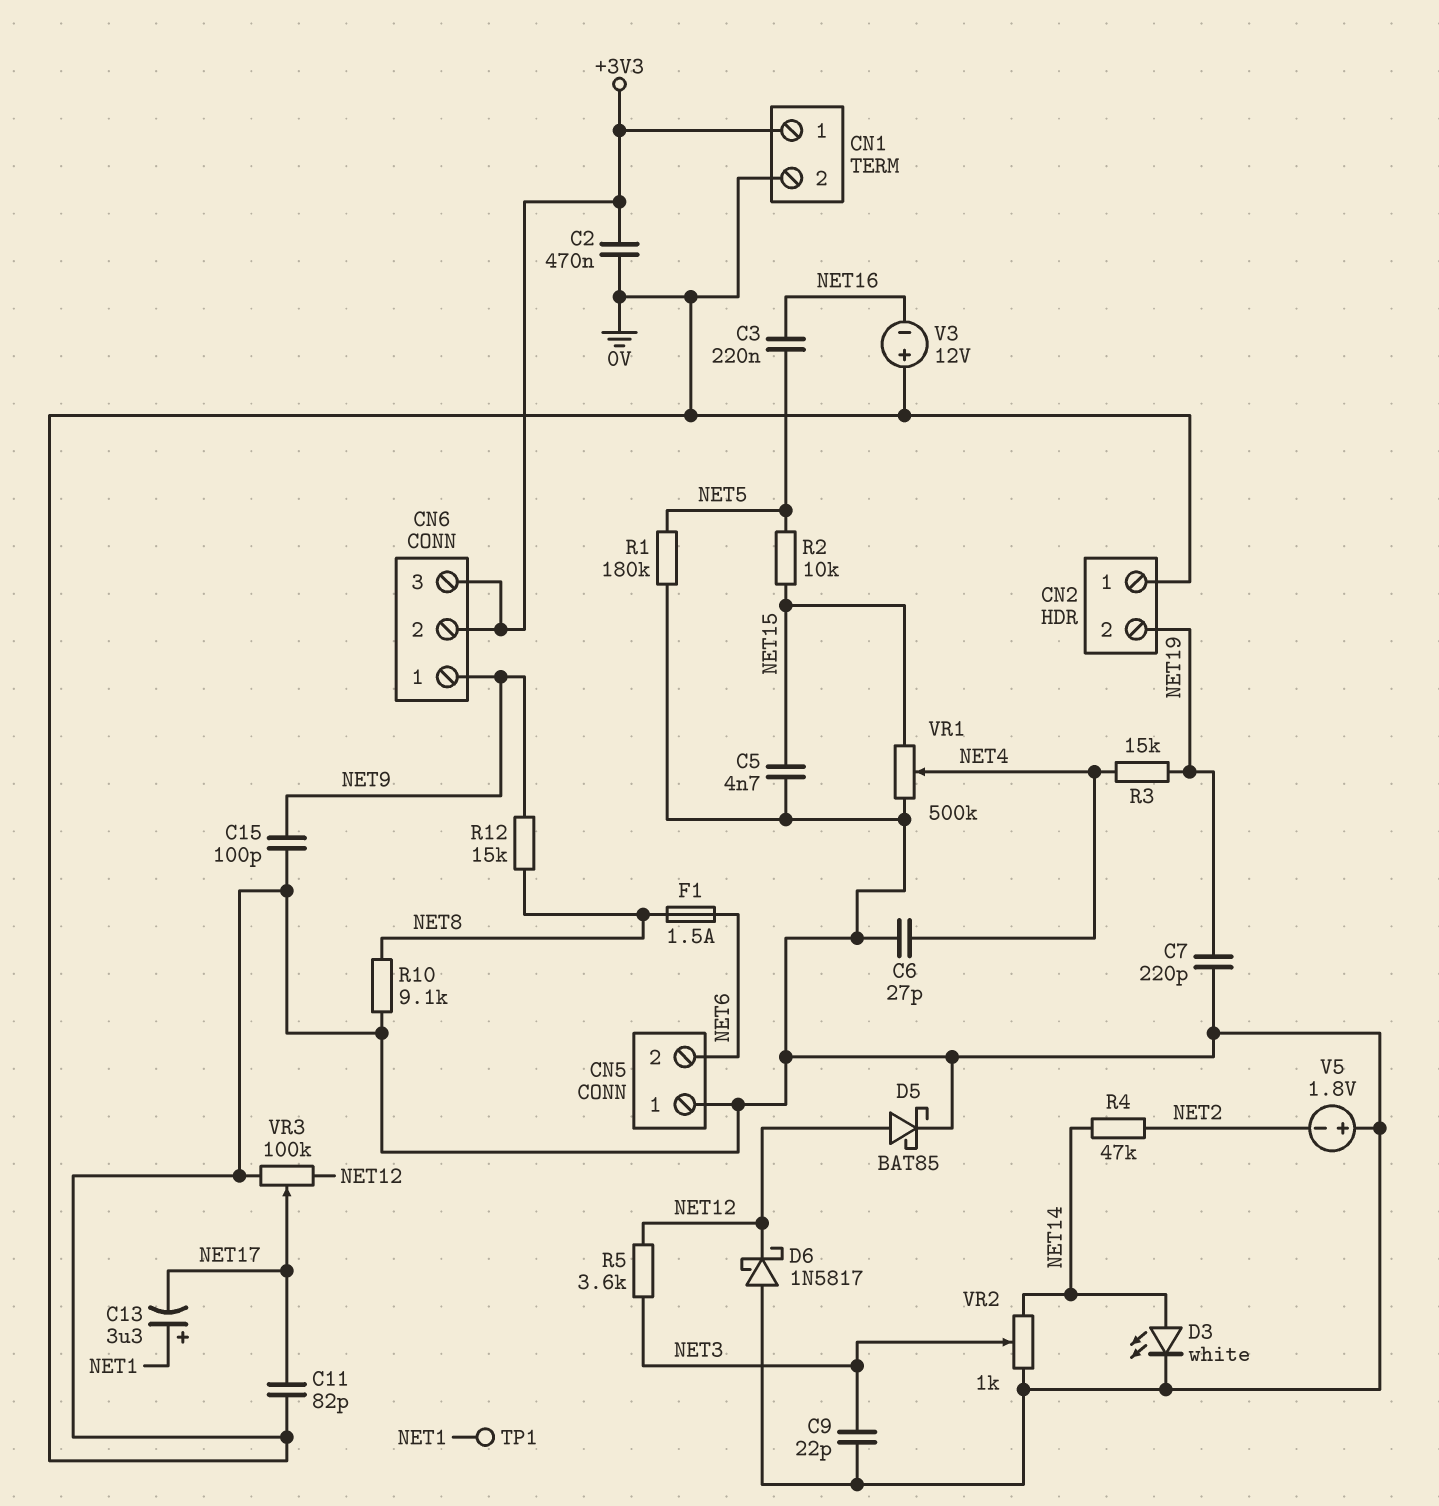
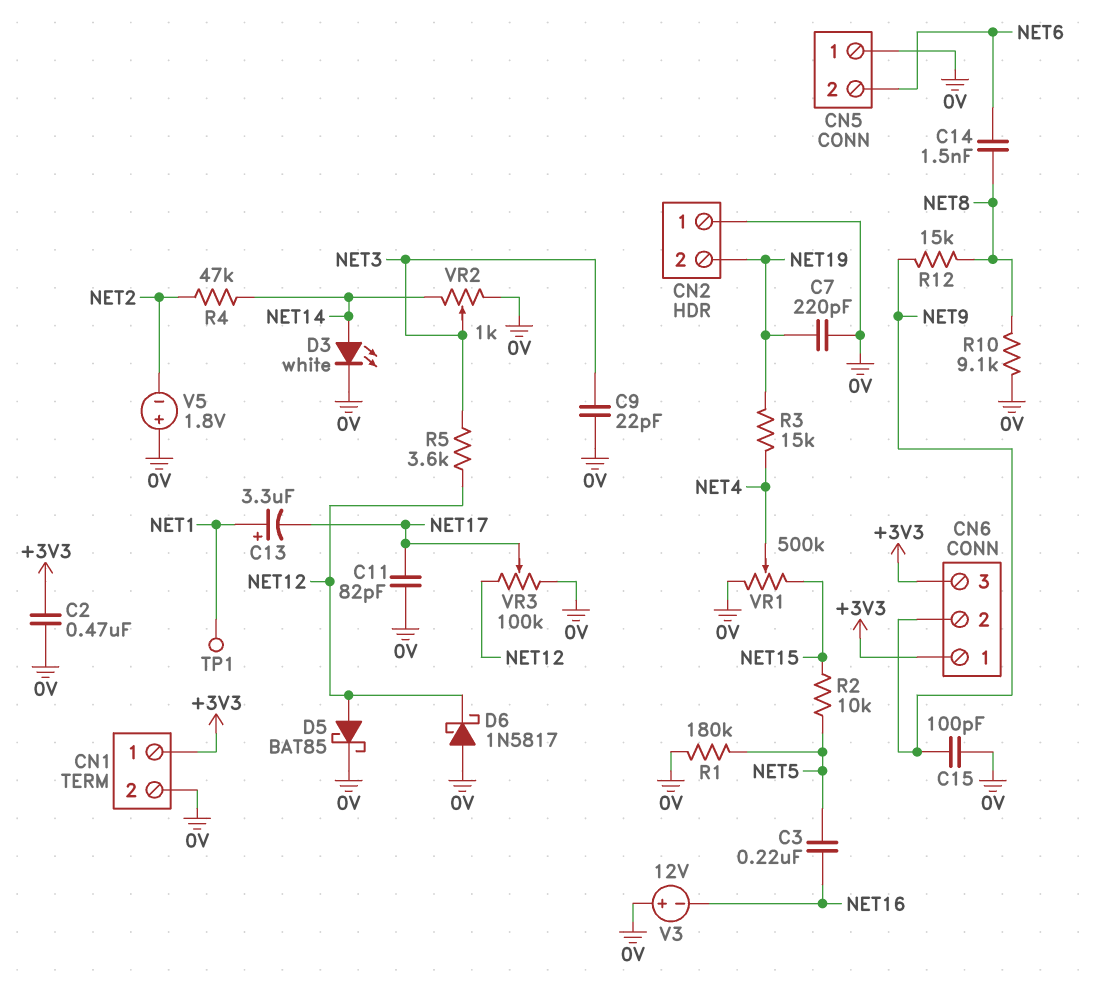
C5: 4.7nF (0V, NET15) -> none
C6: 27pF (0V, NET4) -> none
C14: none -> 1.5nF (NET6, NET8)
CN6 pin 1: NET9 -> +3V3
CN6 pin 2: +3V3 -> NET9
F1: 1.5A (NET6, NET8) -> none

